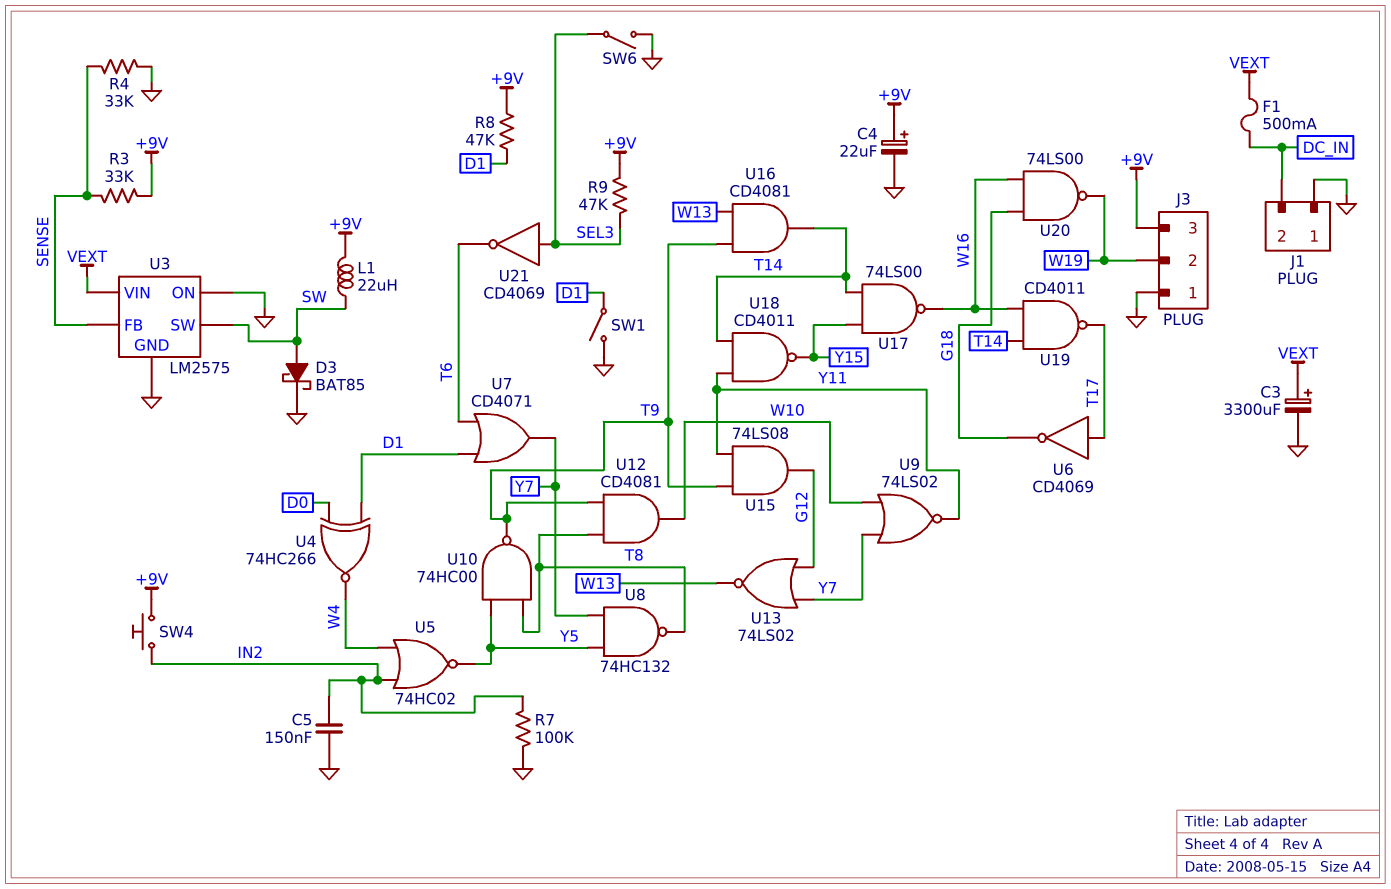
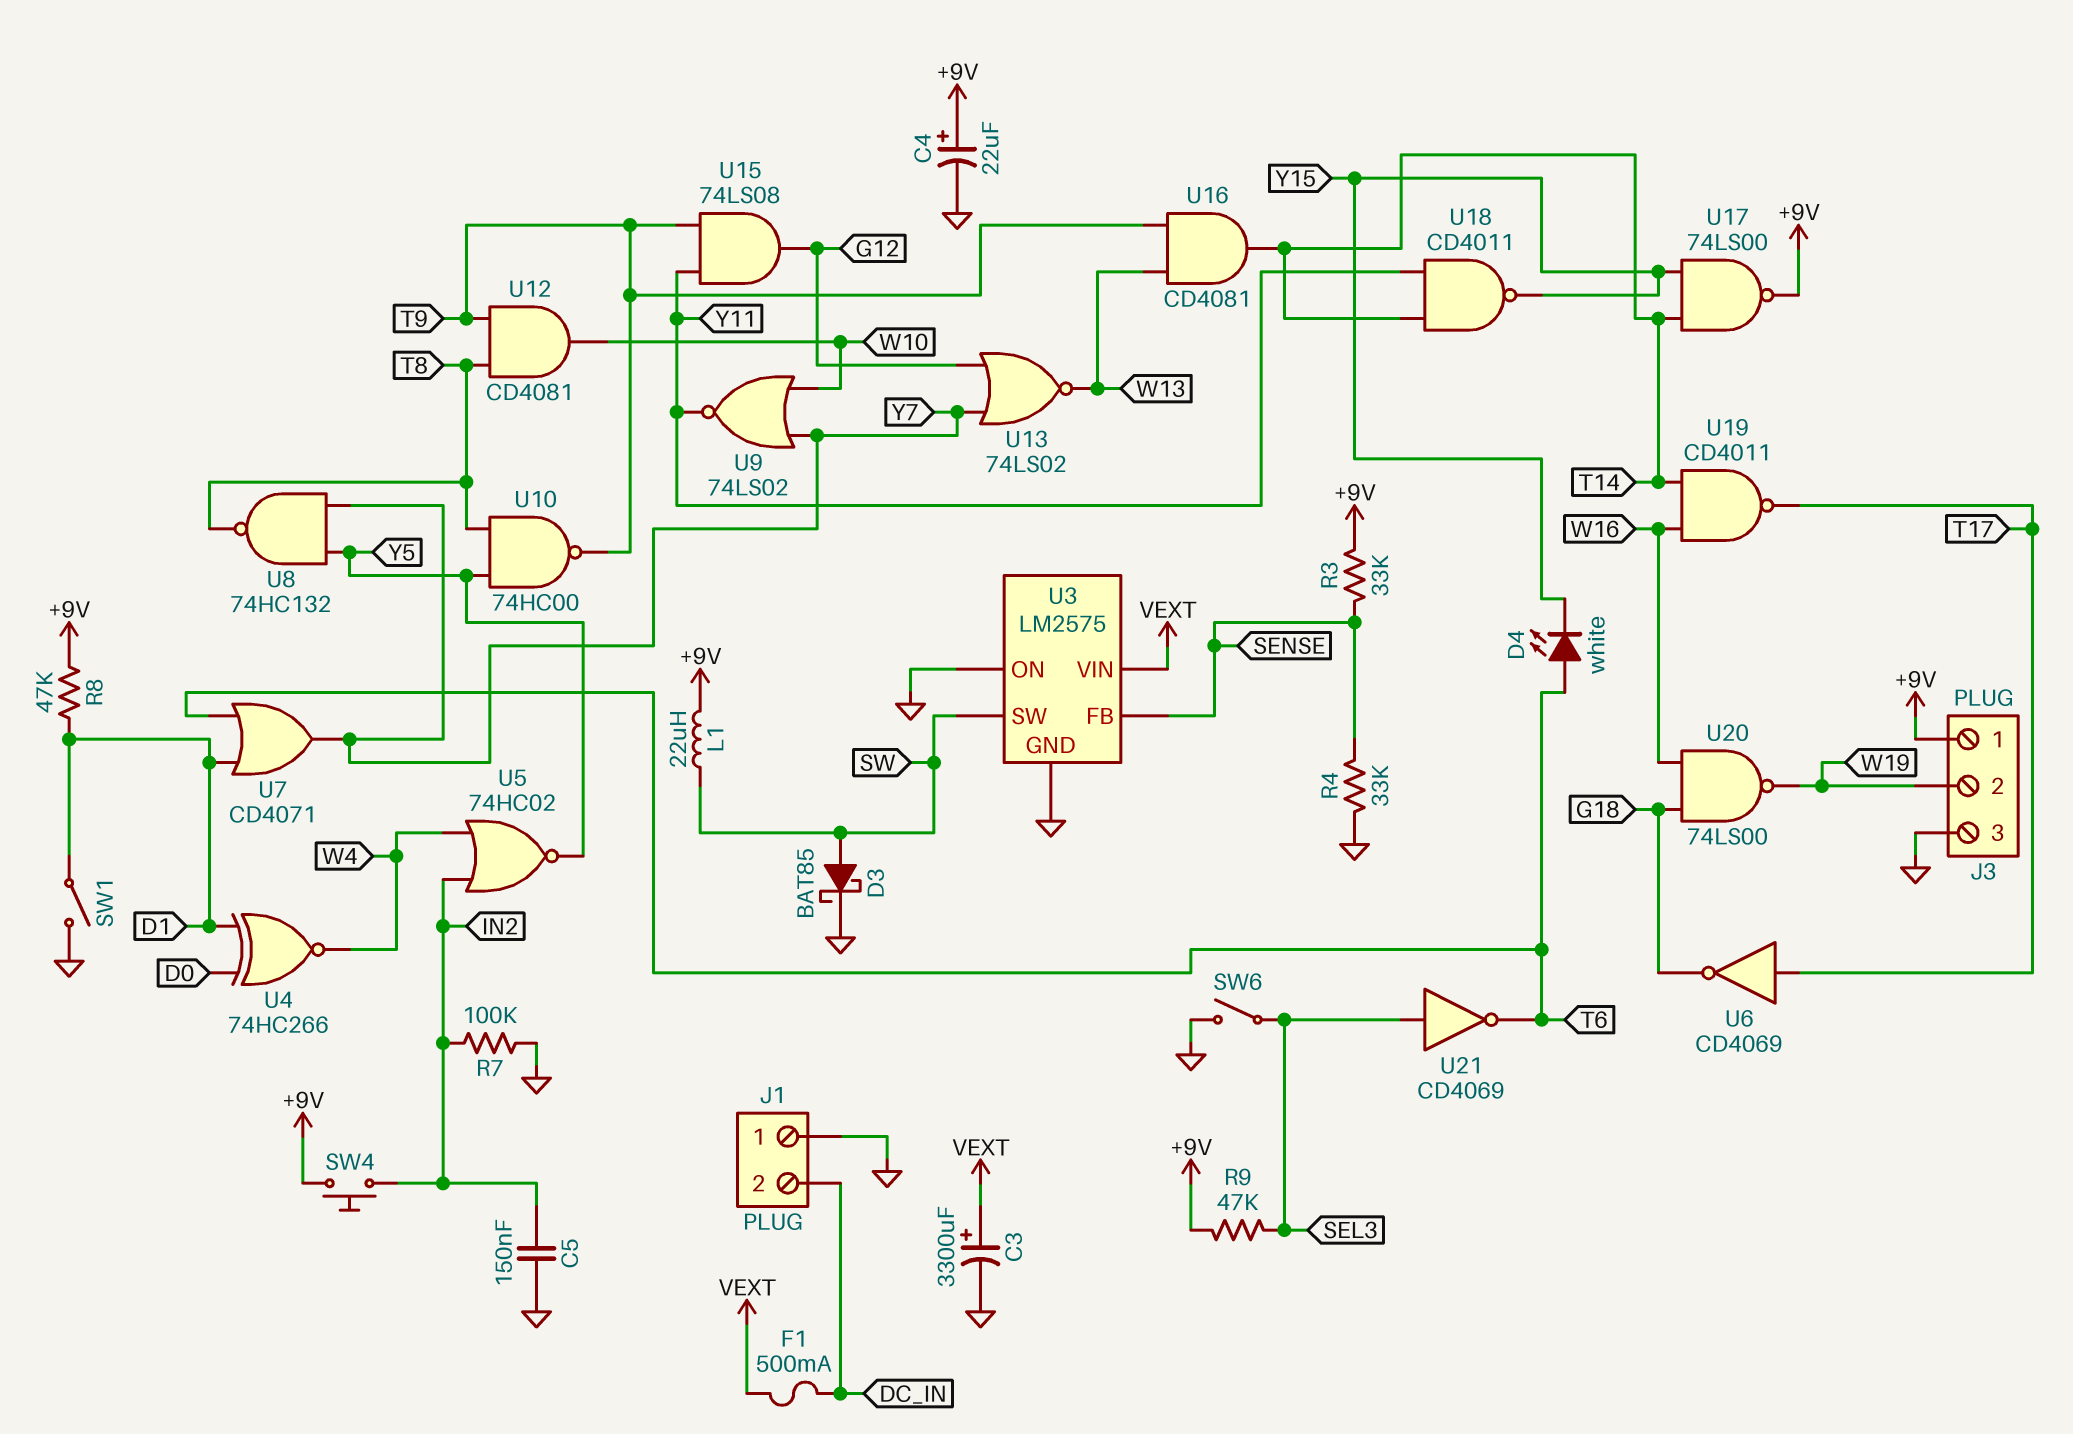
D4: none -> LED white (A T6, K Y15)
J3 pin 1: GND -> +9V
J3 pin 3: +9V -> GND
U17: NAND 74LS00 (in T14, in Y15, out W16) -> NAND 74LS00 (in T14, in Y15, out +9V)

